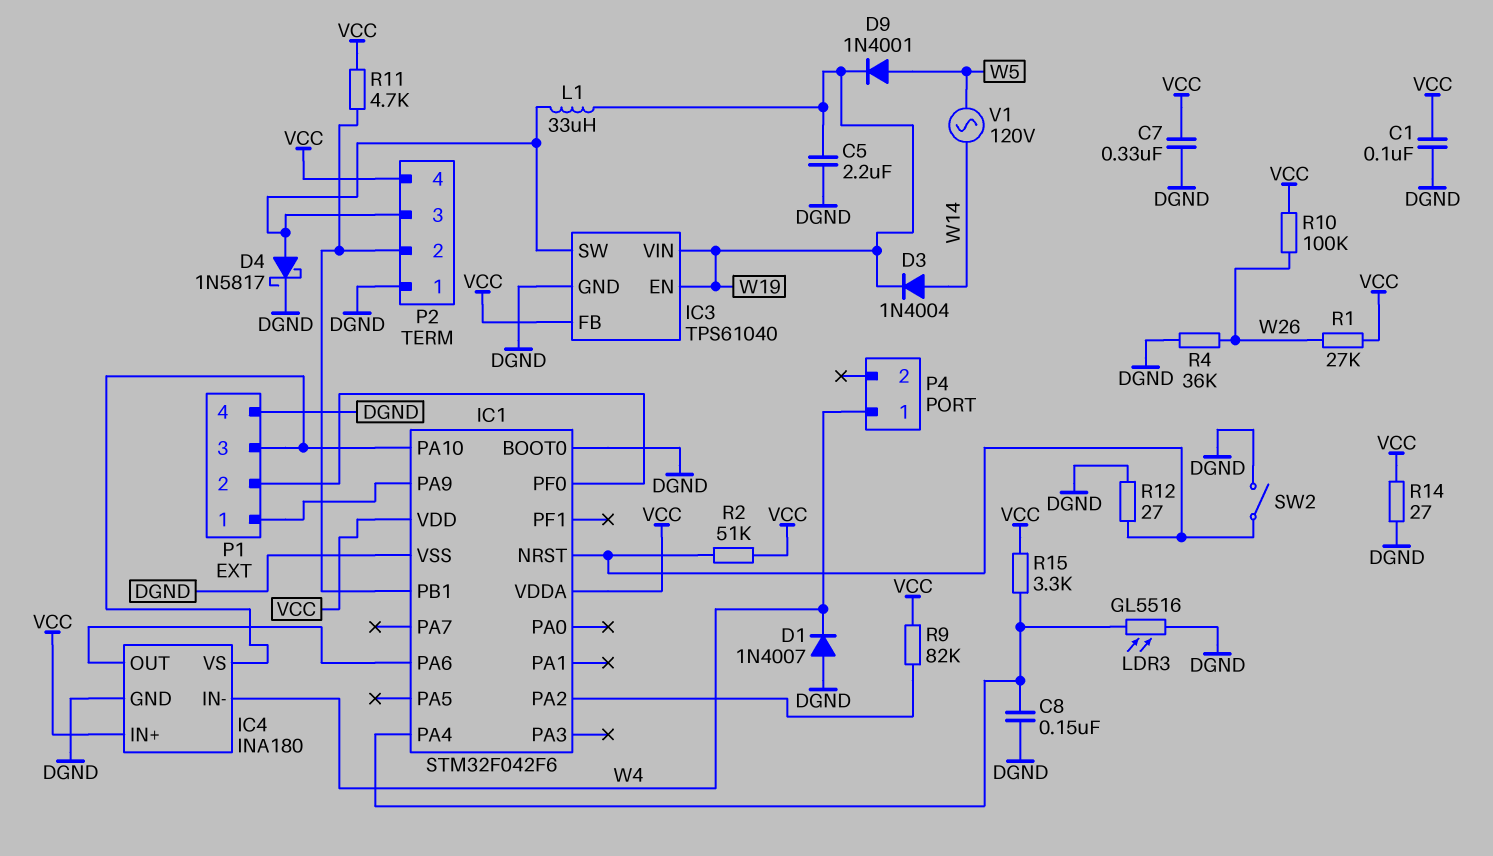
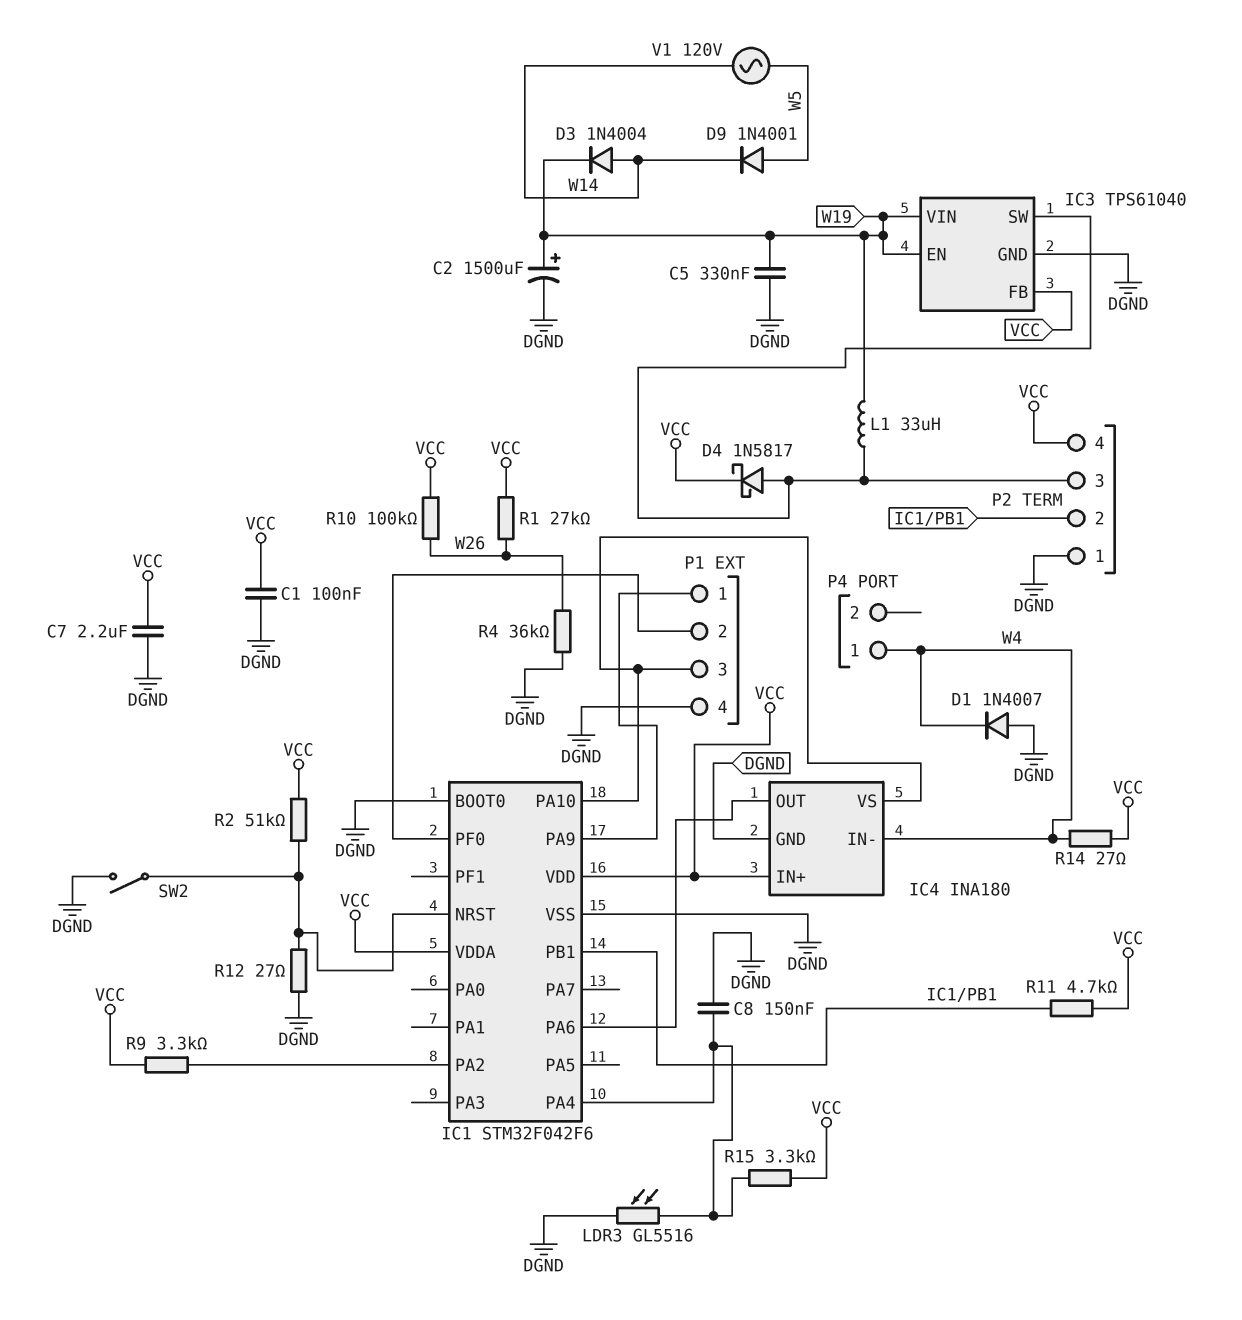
C2: none -> 1500uF (plus W19, minus DGND)
C5: 2.2uF (DGND, W19) -> 330nF (DGND, W19)
C7: 330nF (DGND, VCC) -> 2.2uF (DGND, VCC)
D4: schottky 1N5817 (A IC3/SW, K DGND) -> schottky 1N5817 (A IC3/SW, K VCC)
D9: diode 1N4001 (A W5, K W19) -> diode 1N4001 (A W5, K W14)
R9: 82k (IC1/PA2, VCC) -> 3.3k (IC1/PA2, VCC)
R14: 27 (DGND, VCC) -> 27 (VCC, W4)

